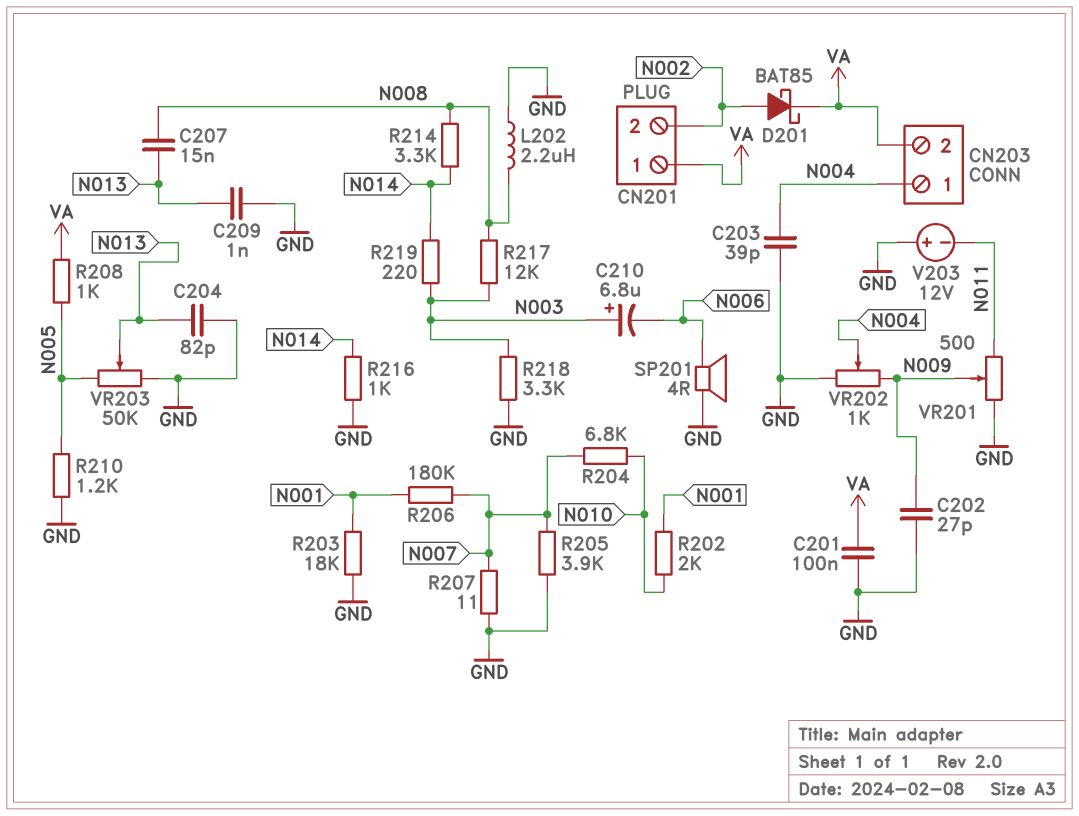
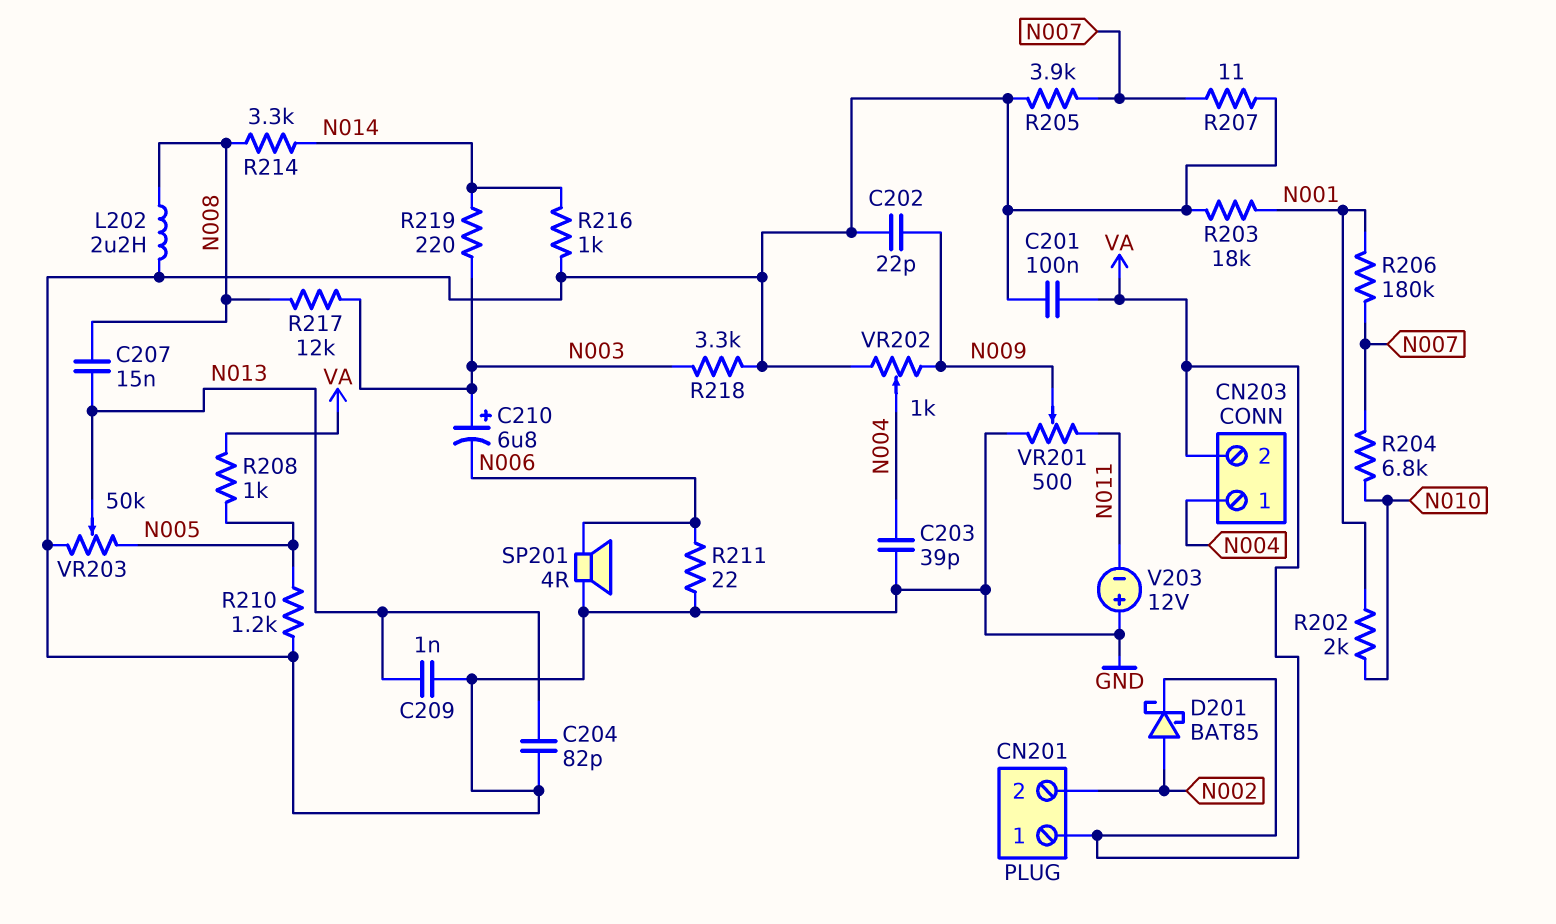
C202: 27pF (GND, N009) -> 22pF (GND, N009)
R211: none -> 22 (GND, N006)

